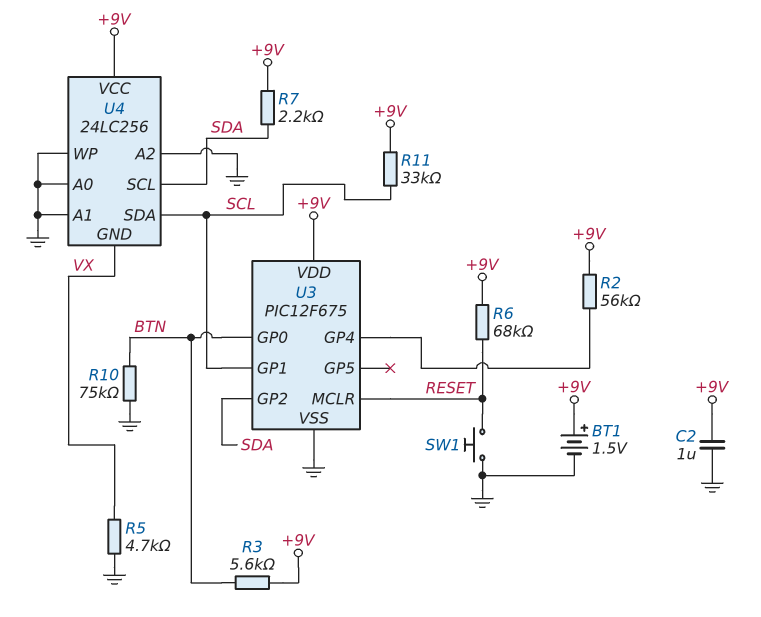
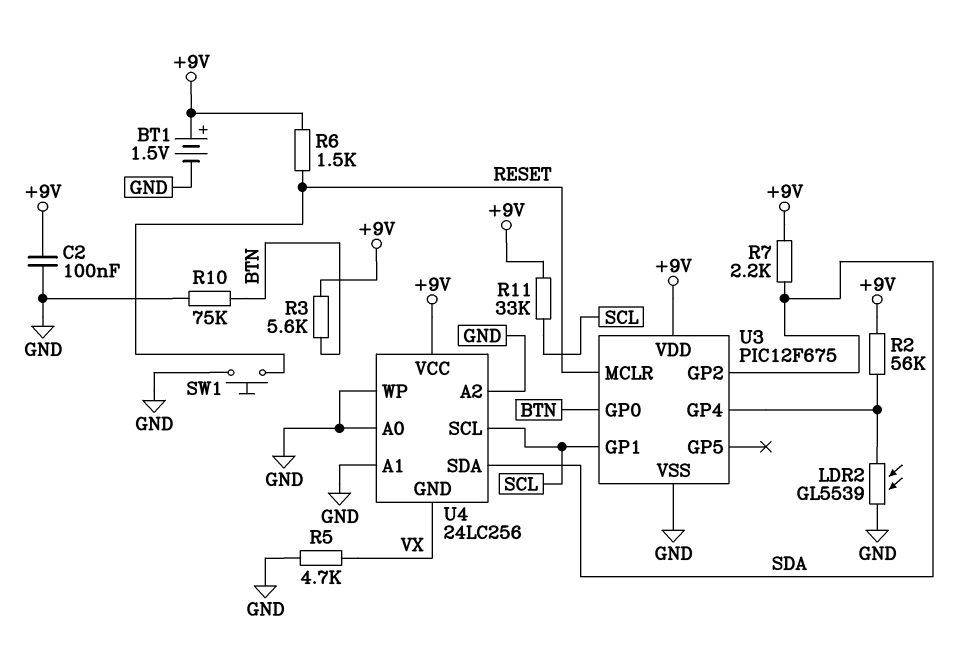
C2: 1uF (+9V, GND) -> 100nF (+9V, GND)
LDR2: none -> GL5539 (GND, U3/GP4)
R6: 68k (+9V, RESET) -> 1.5k (+9V, RESET)
U4 pin SCL: SDA -> SCL
U4 pin SDA: SCL -> SDA

